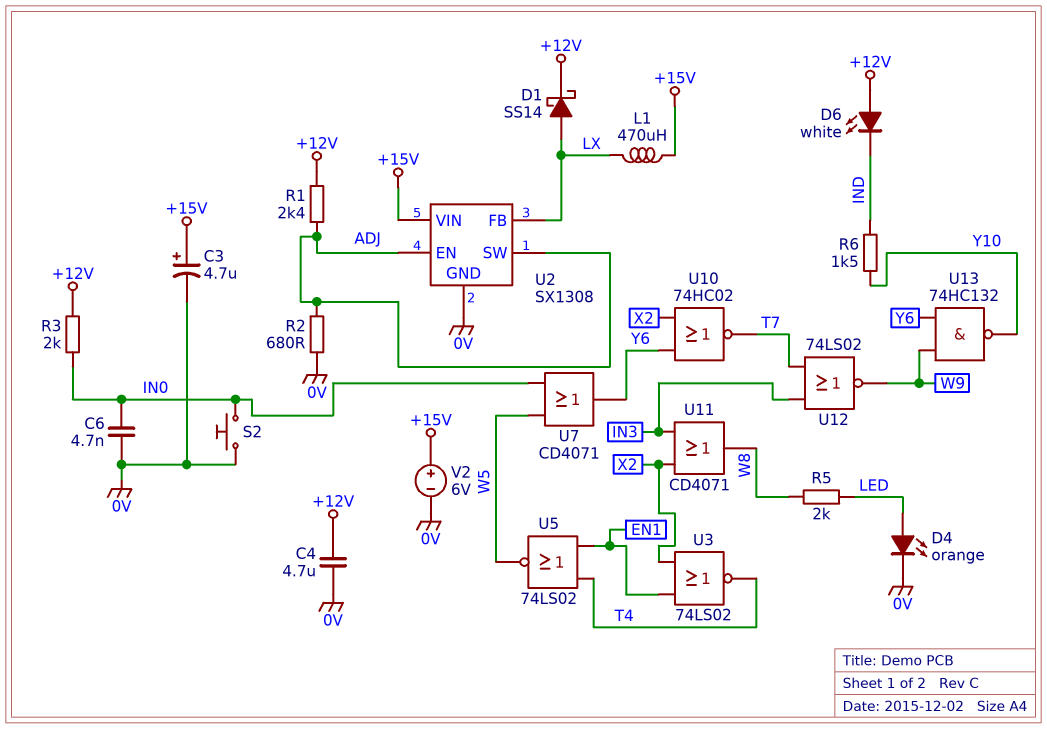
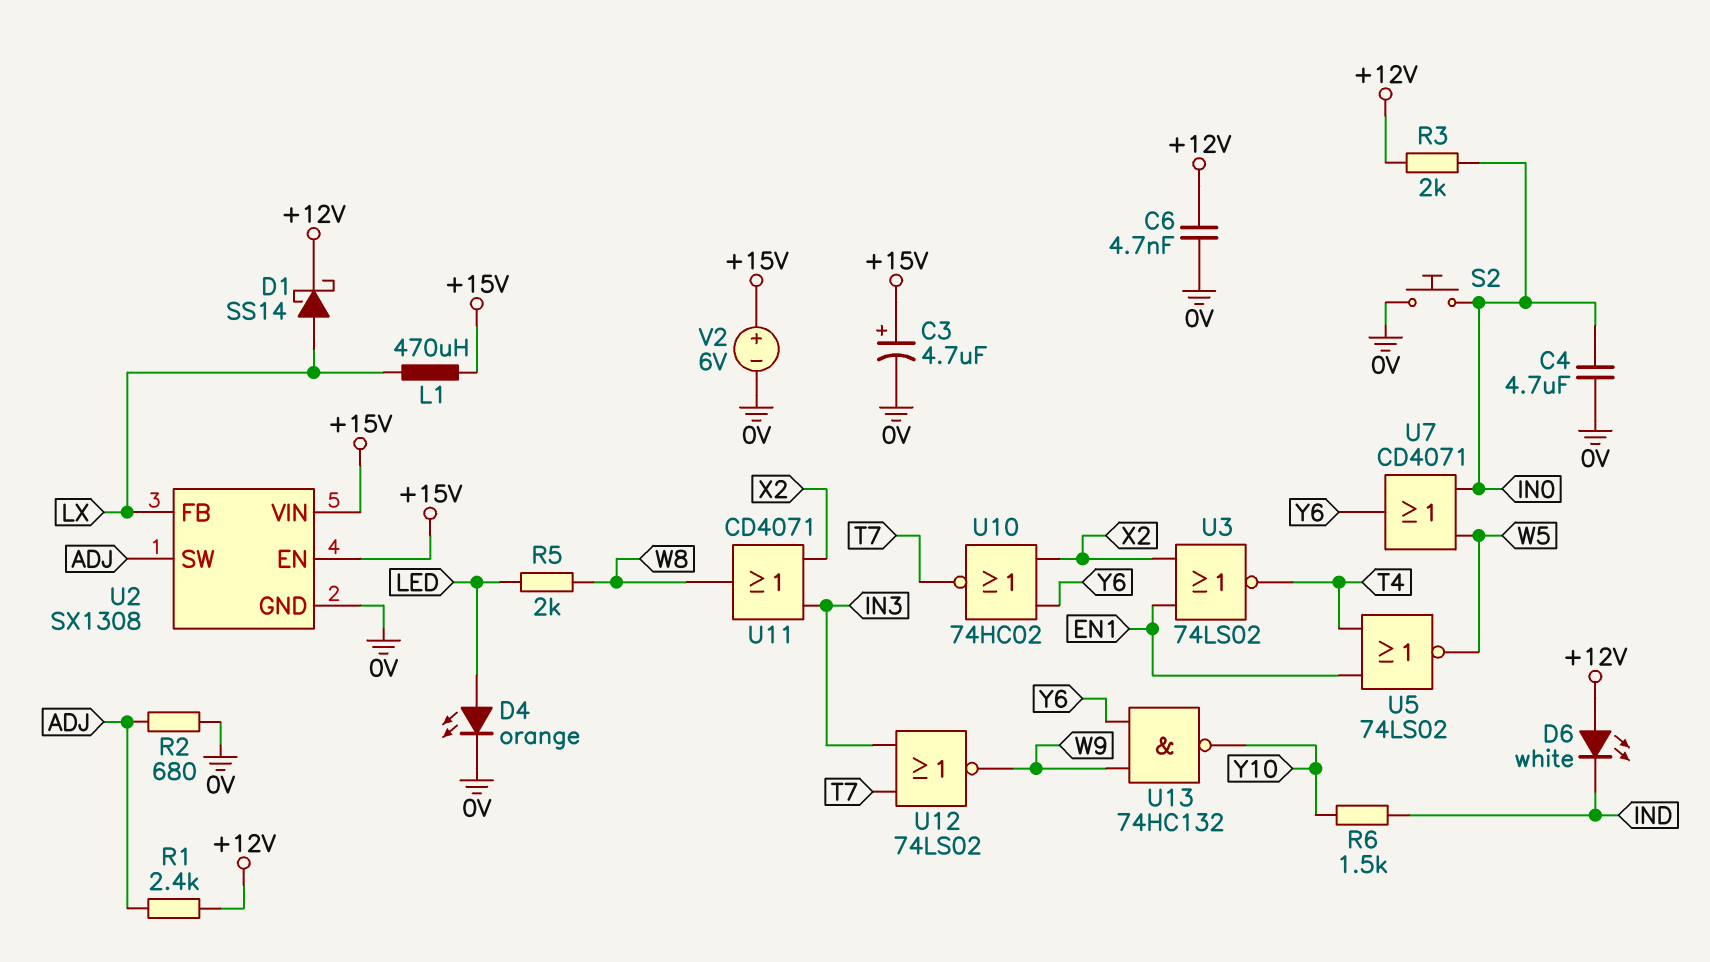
C4: 4.7uF (+12V, 0V) -> 4.7uF (0V, IN0)
C6: 4.7nF (0V, IN0) -> 4.7nF (+12V, 0V)
U2 pin EN: ADJ -> +15V

